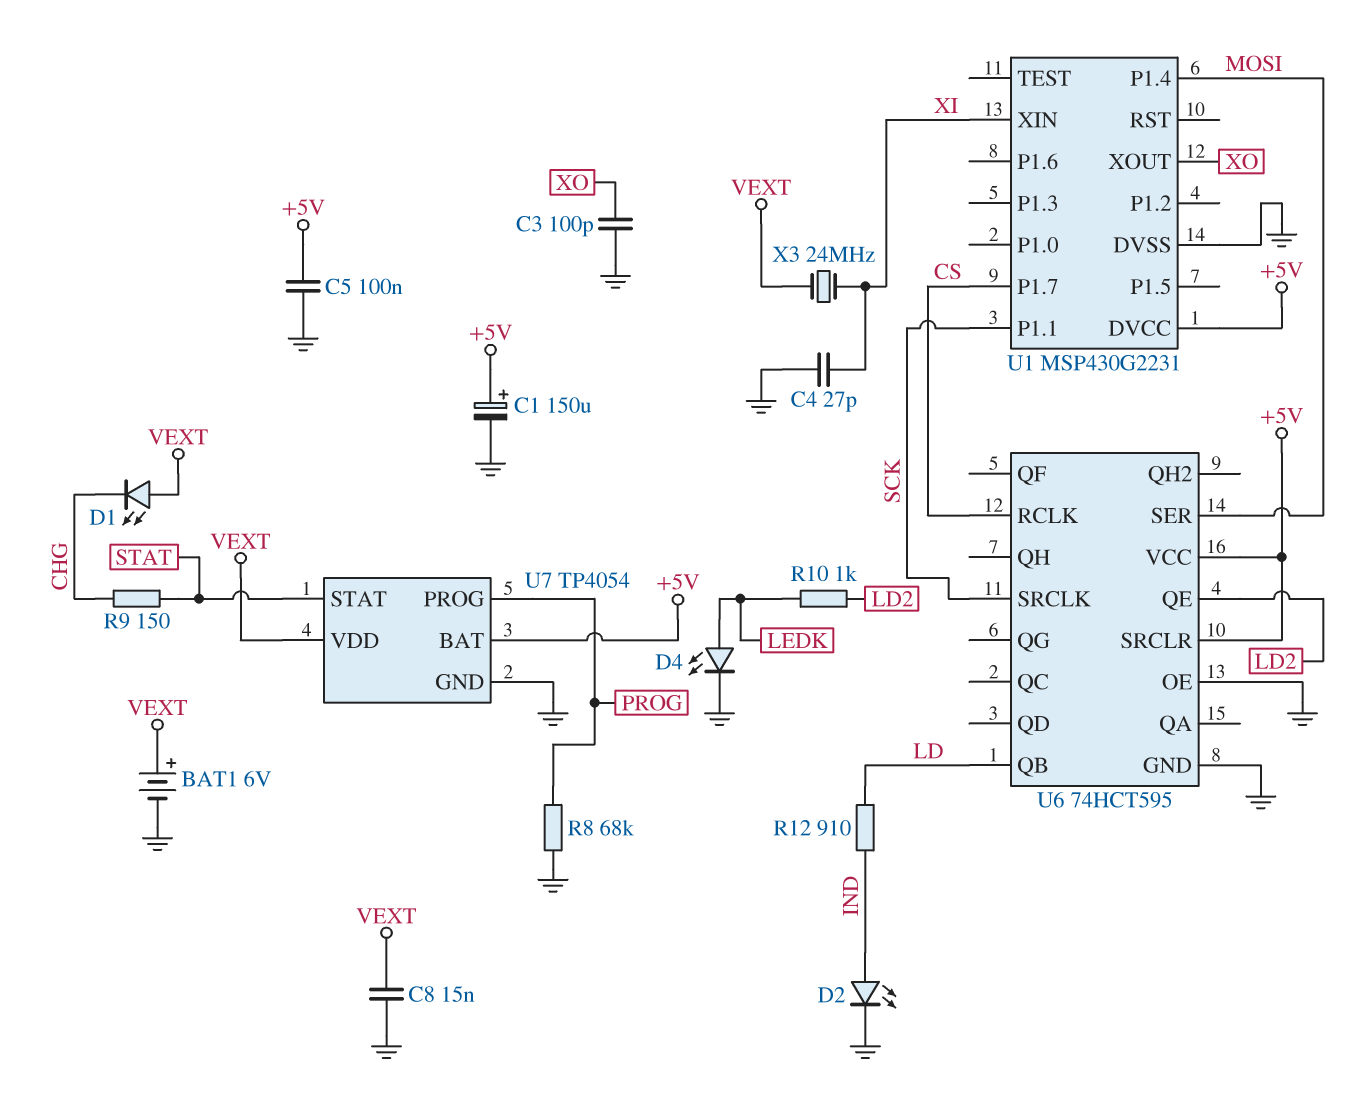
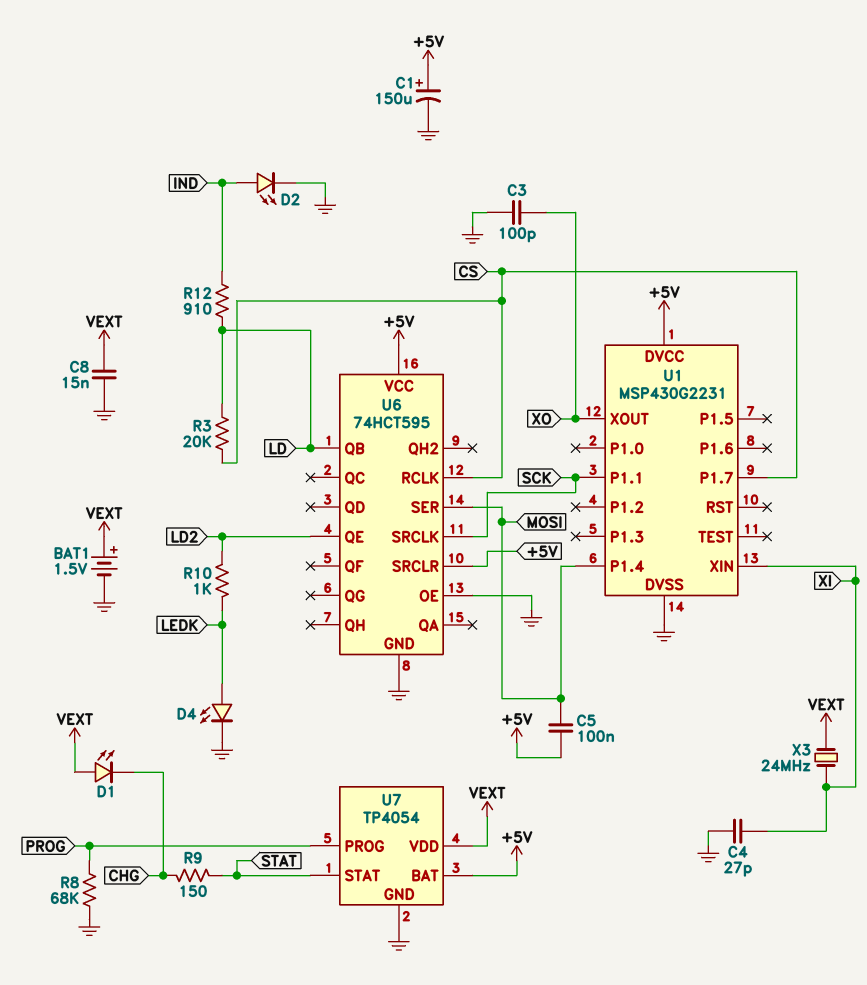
BAT1: 6V (plus VEXT, minus GND) -> 1.5V (plus VEXT, minus GND)
C5: 100nF (+5V, GND) -> 100nF (+5V, MOSI)
R3: none -> 20k (CS, LD)

